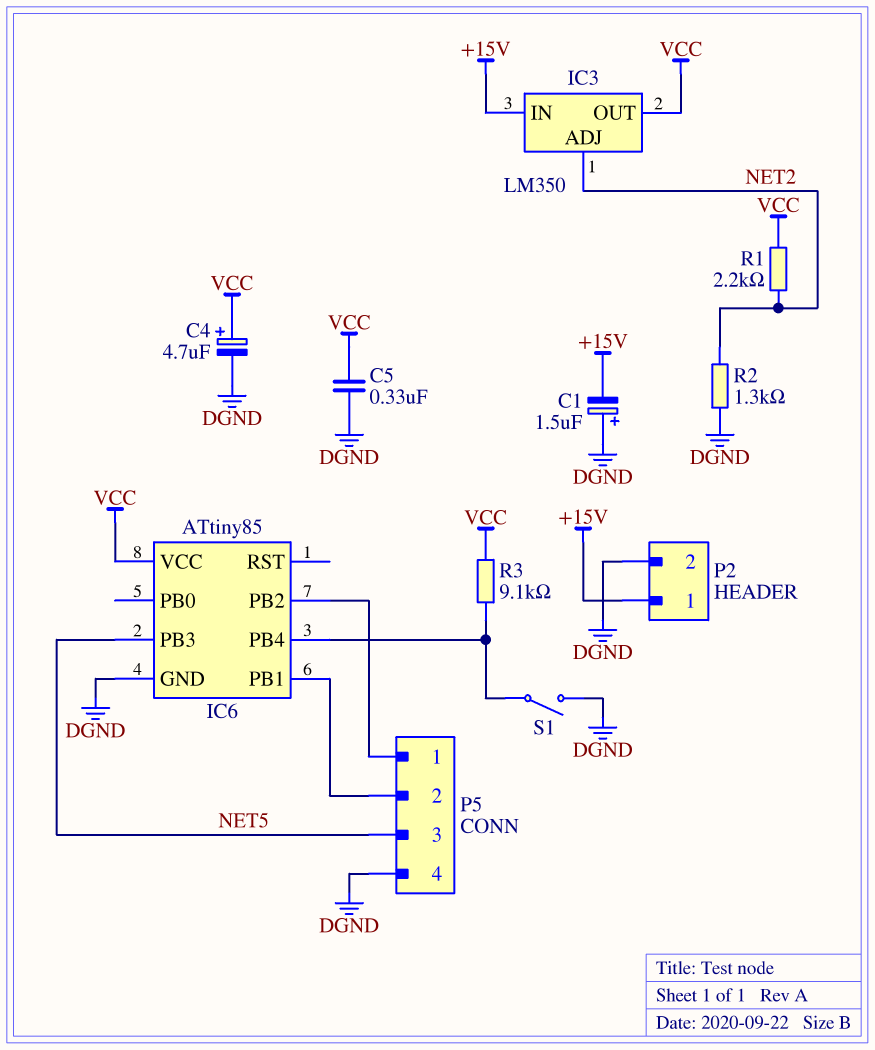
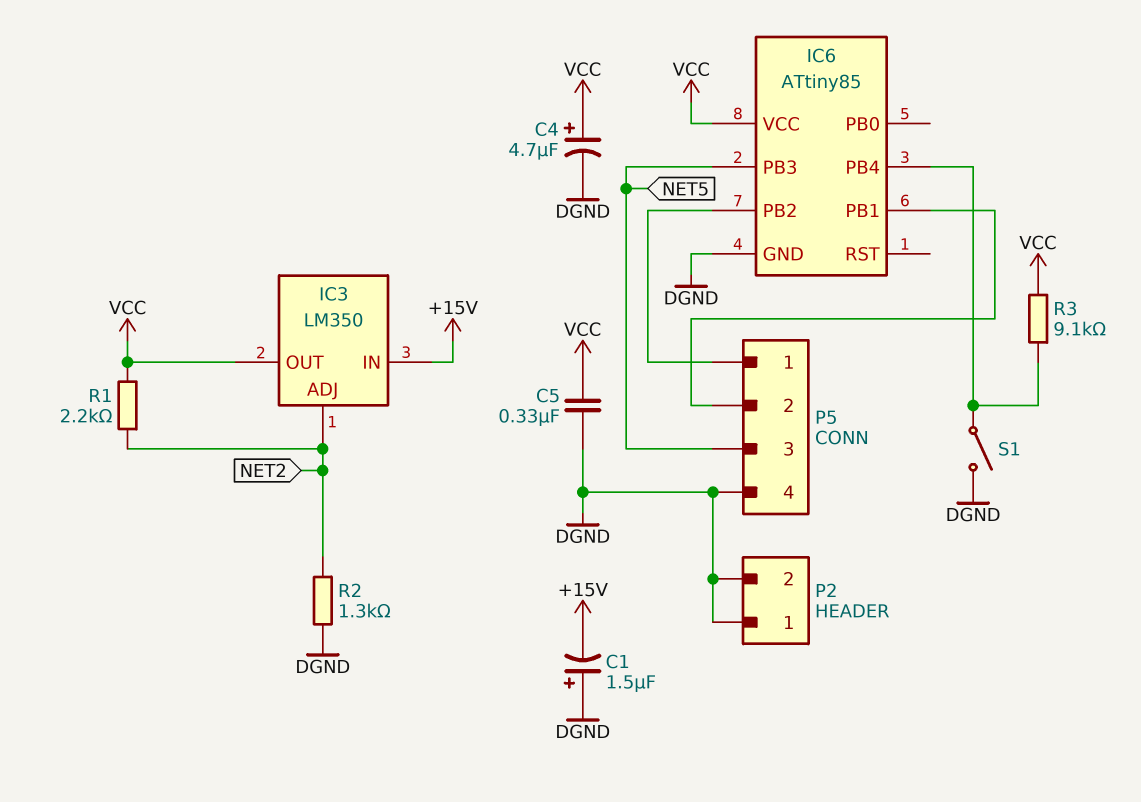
P2 pin 1: +15V -> DGND

